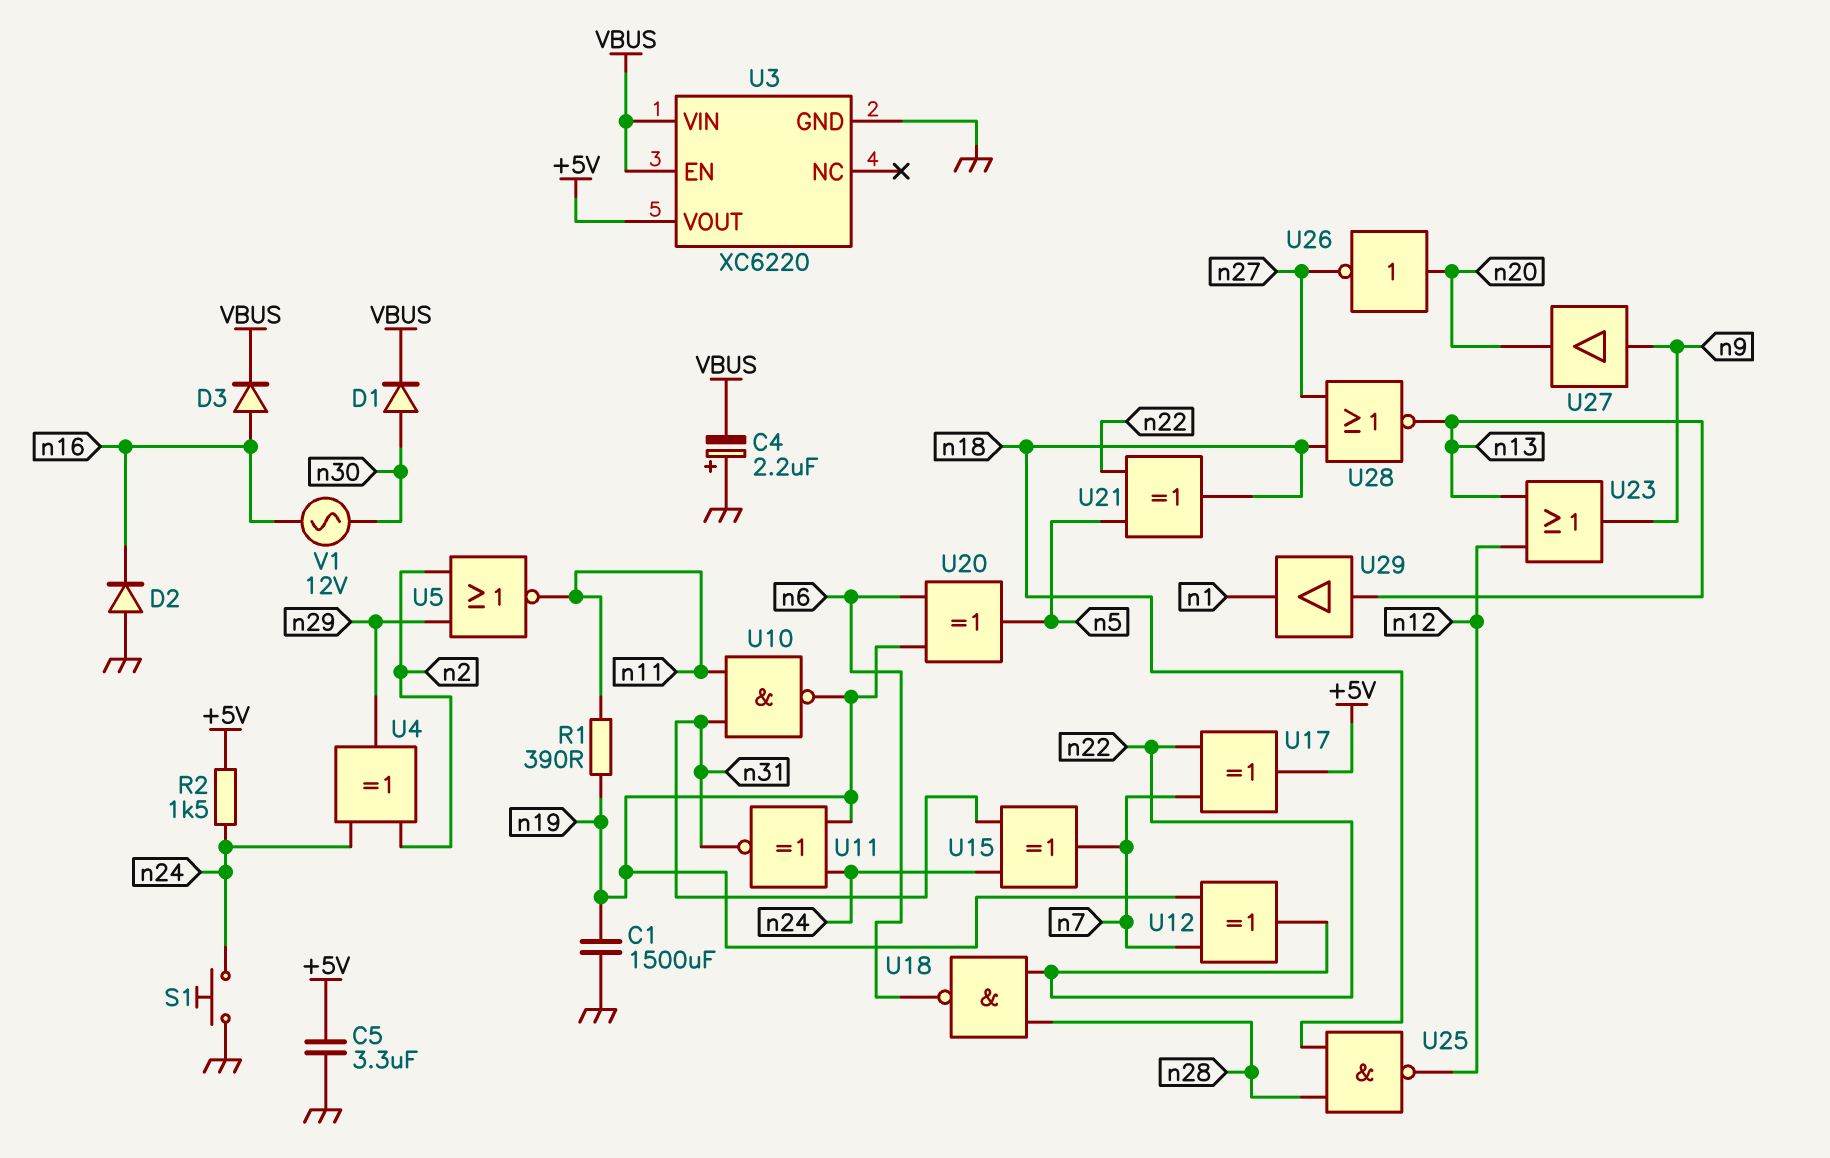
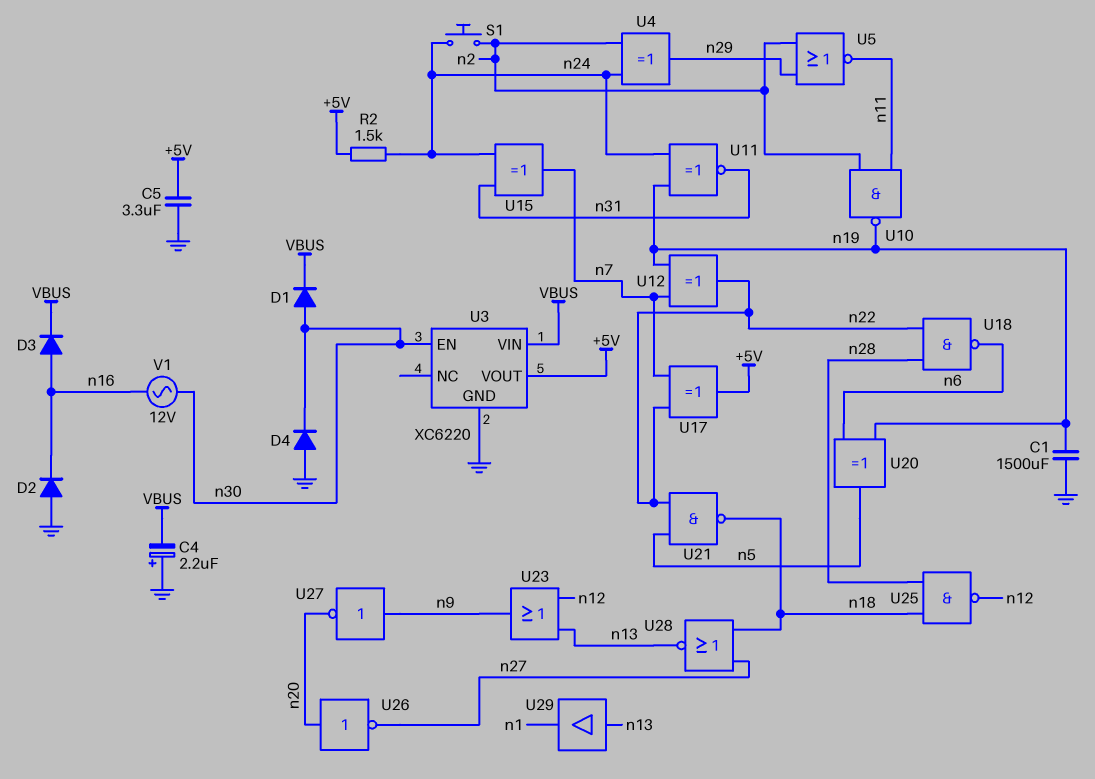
D4: none -> diode (A GND, K n30)
R1: 390 (n11, n19) -> none
S1: button (GND, n24) -> button (n2, n24)
U3 pin EN: VBUS -> n30
U10: NAND (in n11, in n31, out n19) -> NAND (in n2, in n11, out n19)
U21: XOR (in n5, in n22, out n18) -> NAND (in n5, in n22, out n18)
U27: buffer (in n9, out n20) -> NOT (in n9, out n20)

